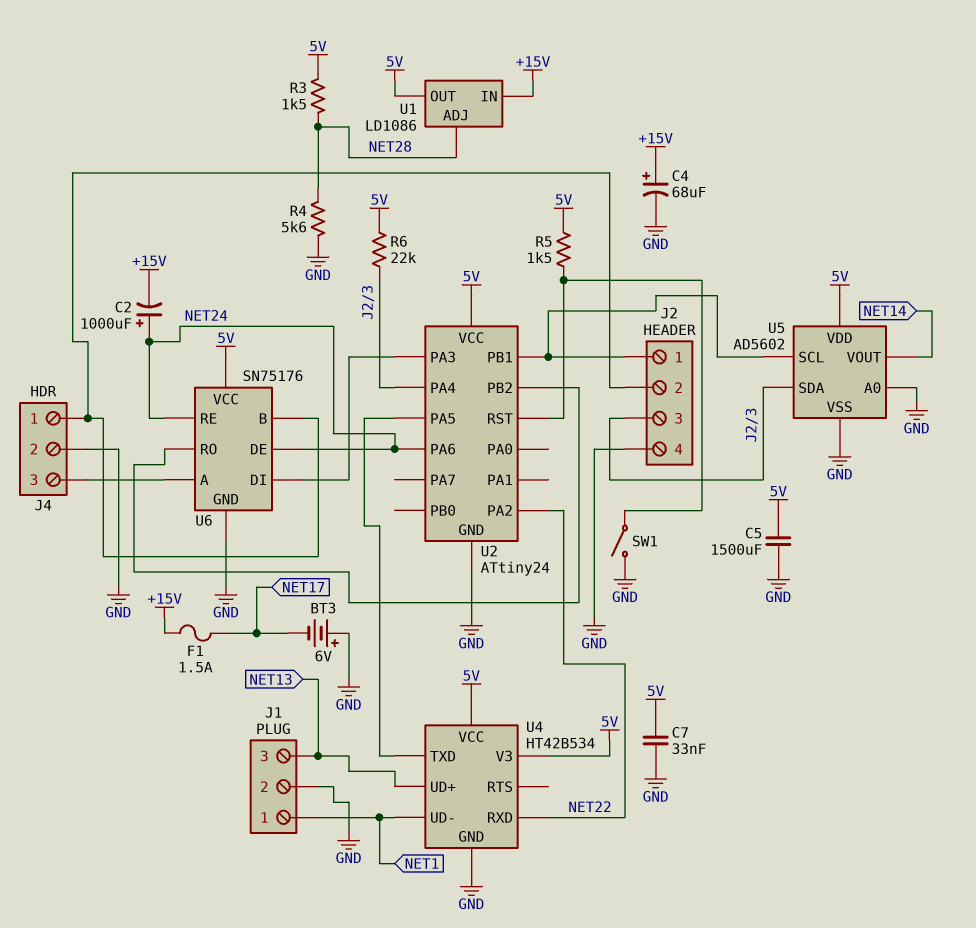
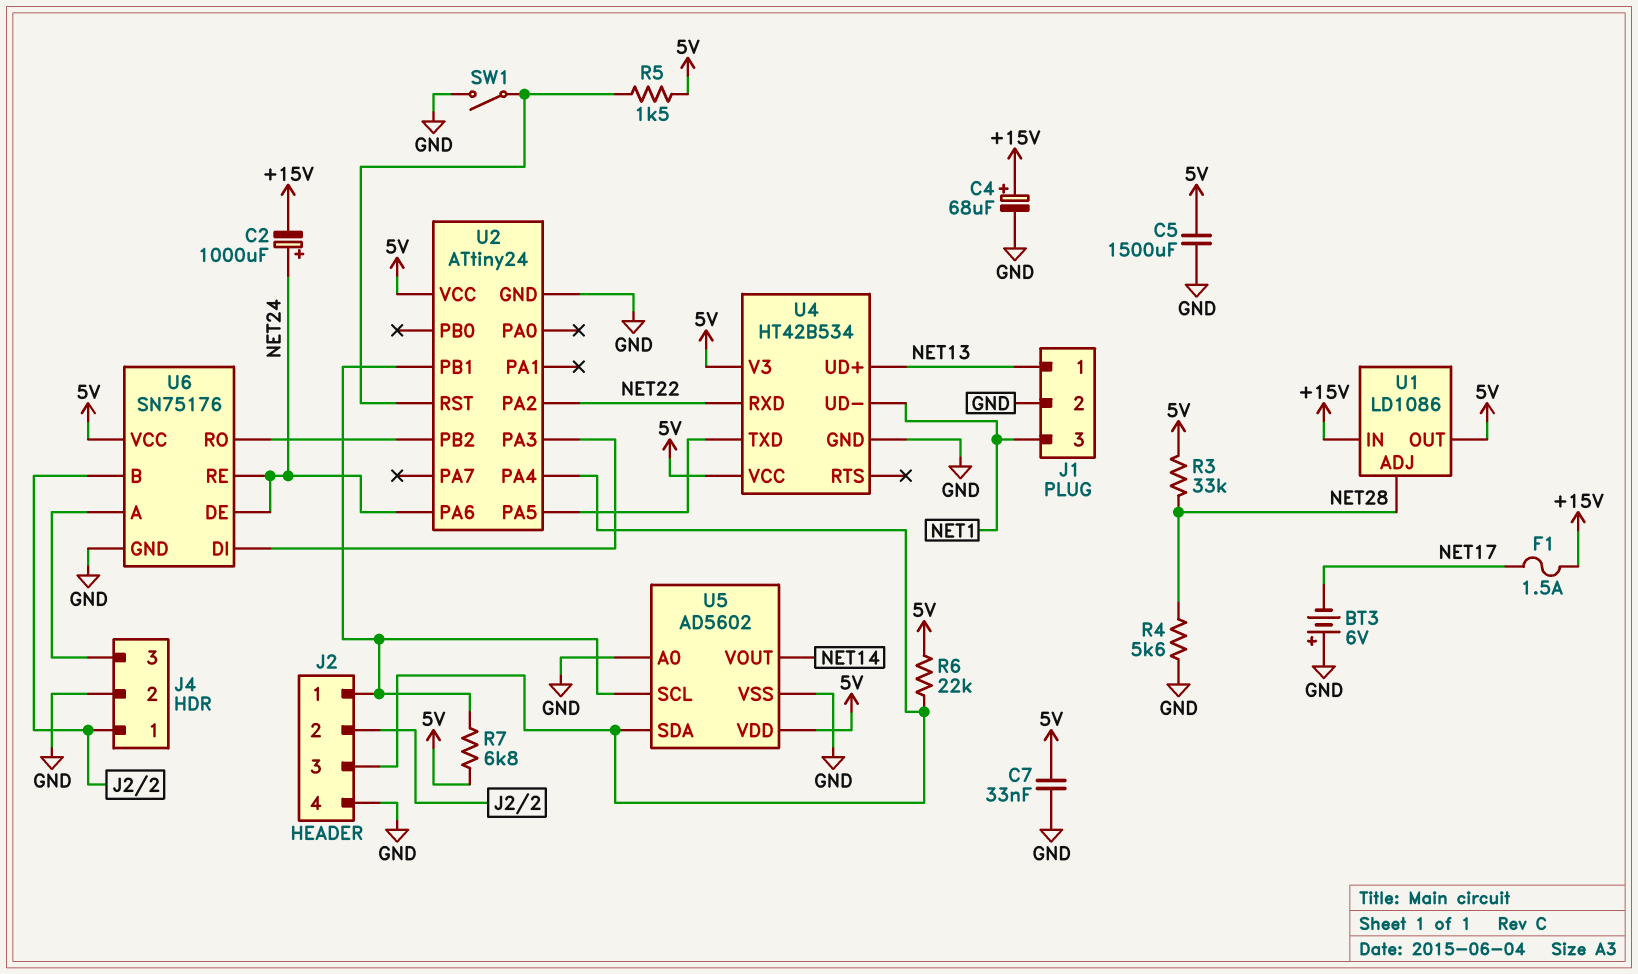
J1 pin 1: NET1 -> NET13
J1 pin 3: NET13 -> NET1
R3: 1.5k (5V, NET28) -> 33k (5V, NET28)
R7: none -> 6.8k (5V, J2/1)

